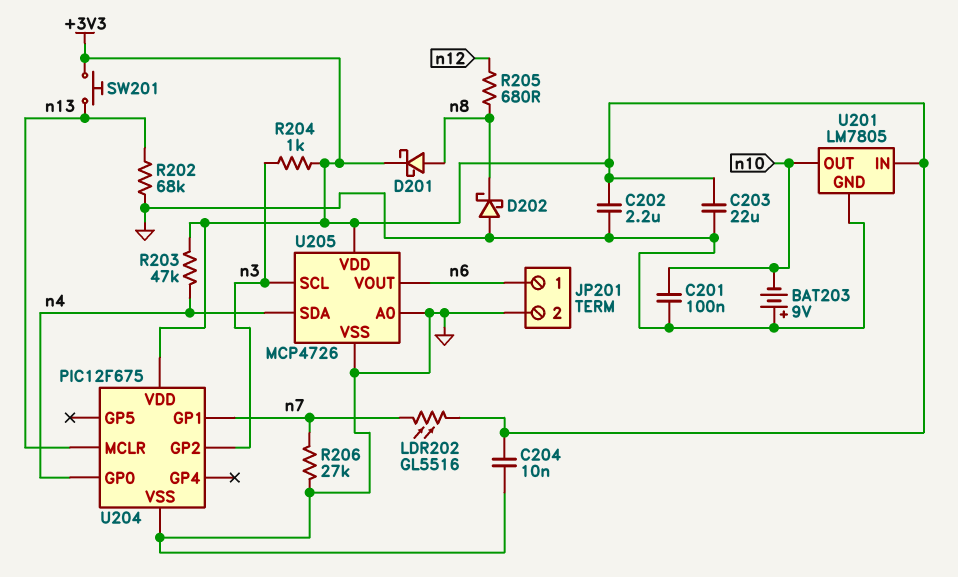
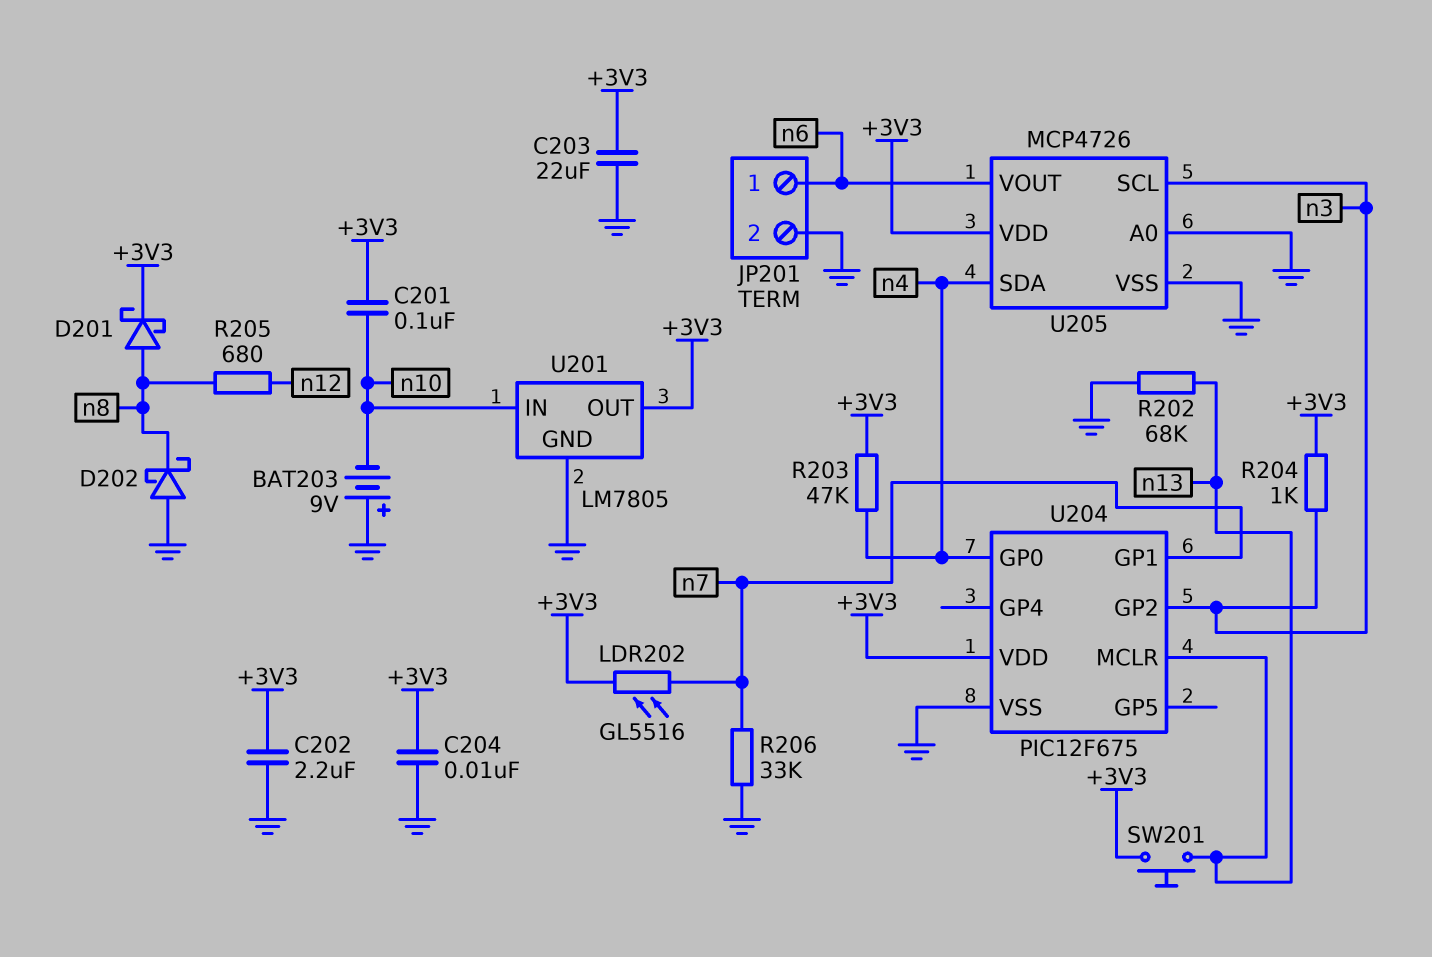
C201: 100nF (GND, n10) -> 100nF (+3V3, n10)
R206: 27k (GND, n7) -> 33k (GND, n7)
U201 pin IN: +3V3 -> n10
U201 pin OUT: n10 -> +3V3

